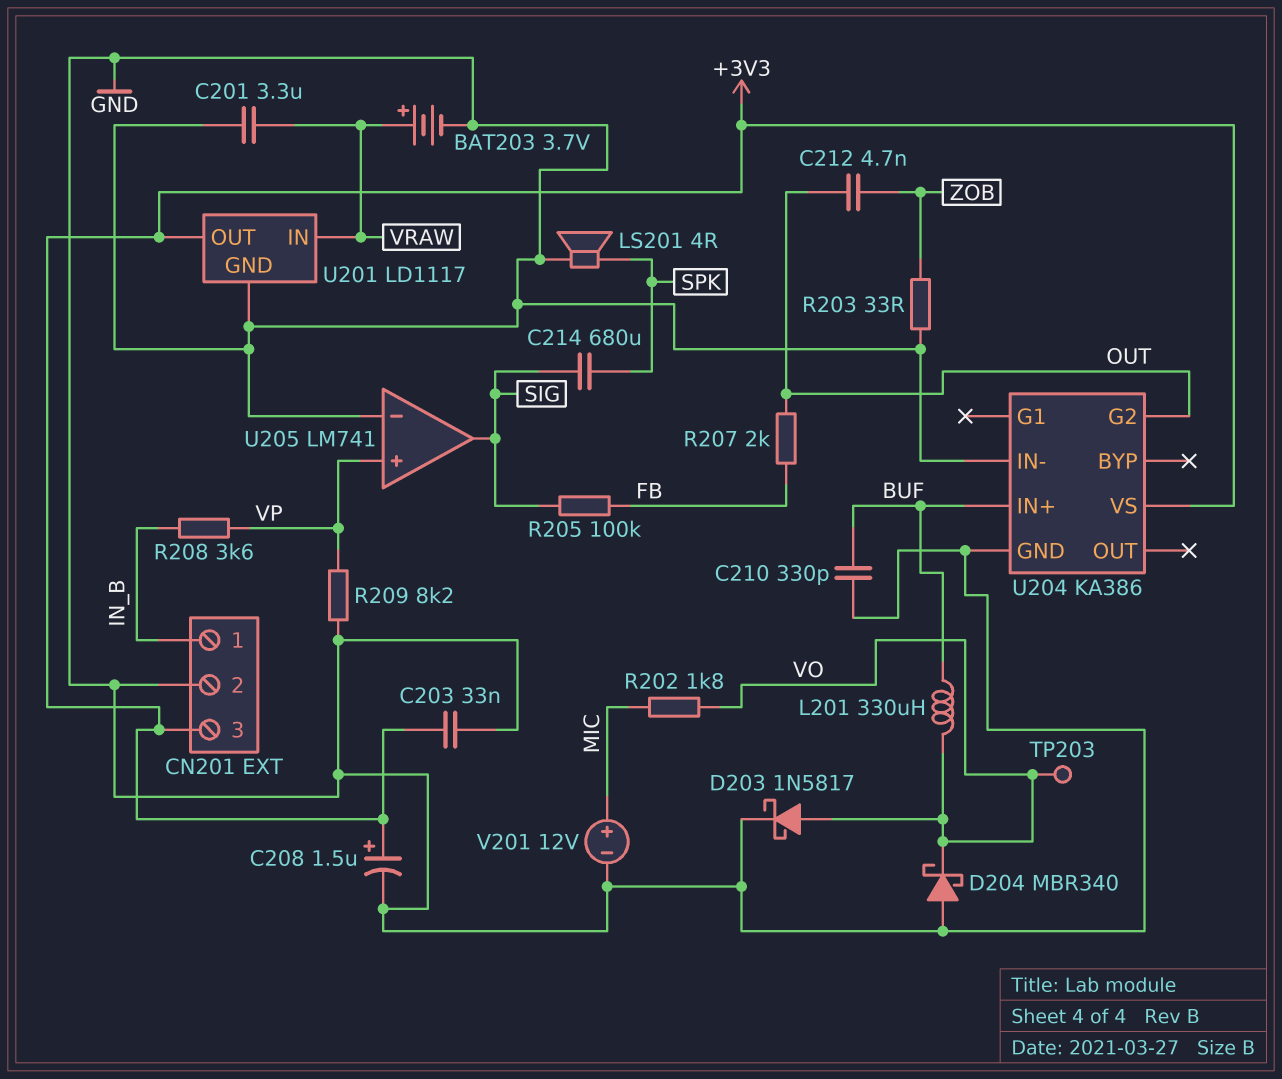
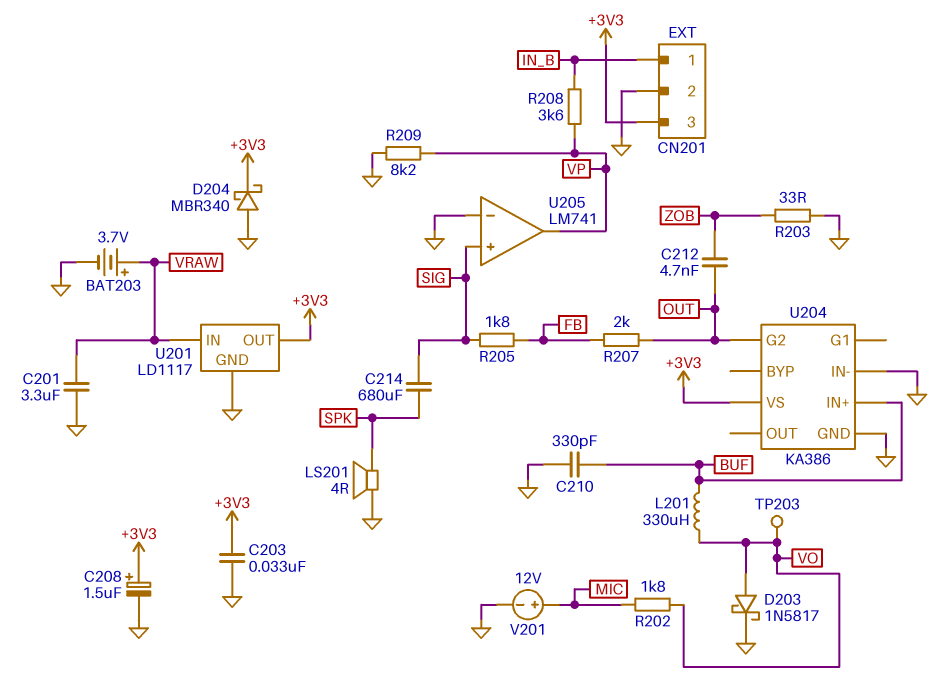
D204: schottky MBR340 (A GND, K VO) -> schottky MBR340 (A GND, K +3V3)
R205: 100k (FB, SIG) -> 1.8k (FB, SIG)
U205 pin in+: VP -> SIG
U205 pin out: SIG -> VP

